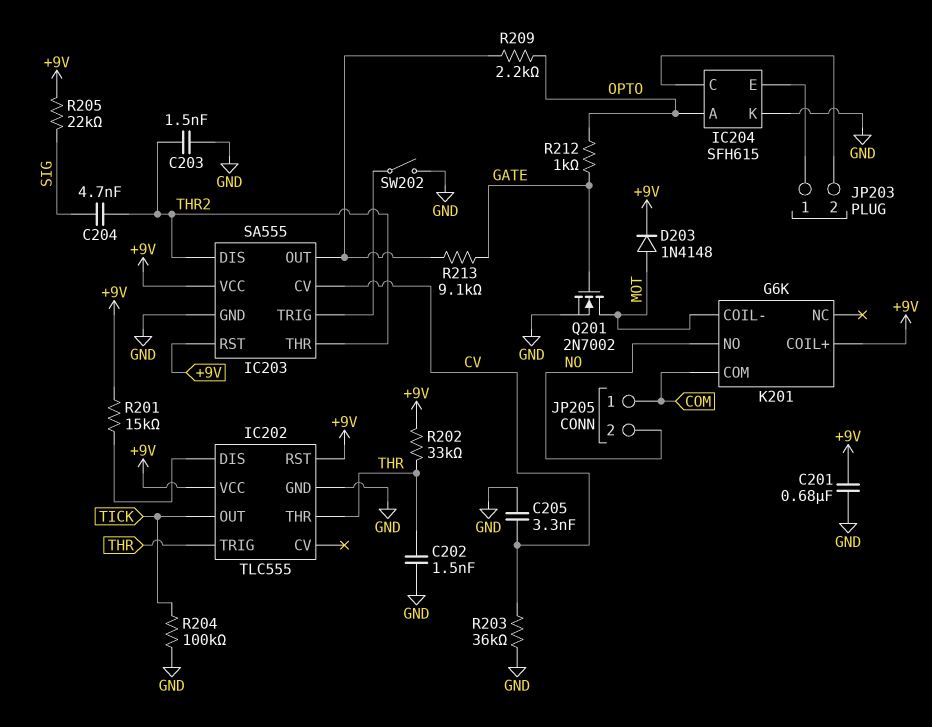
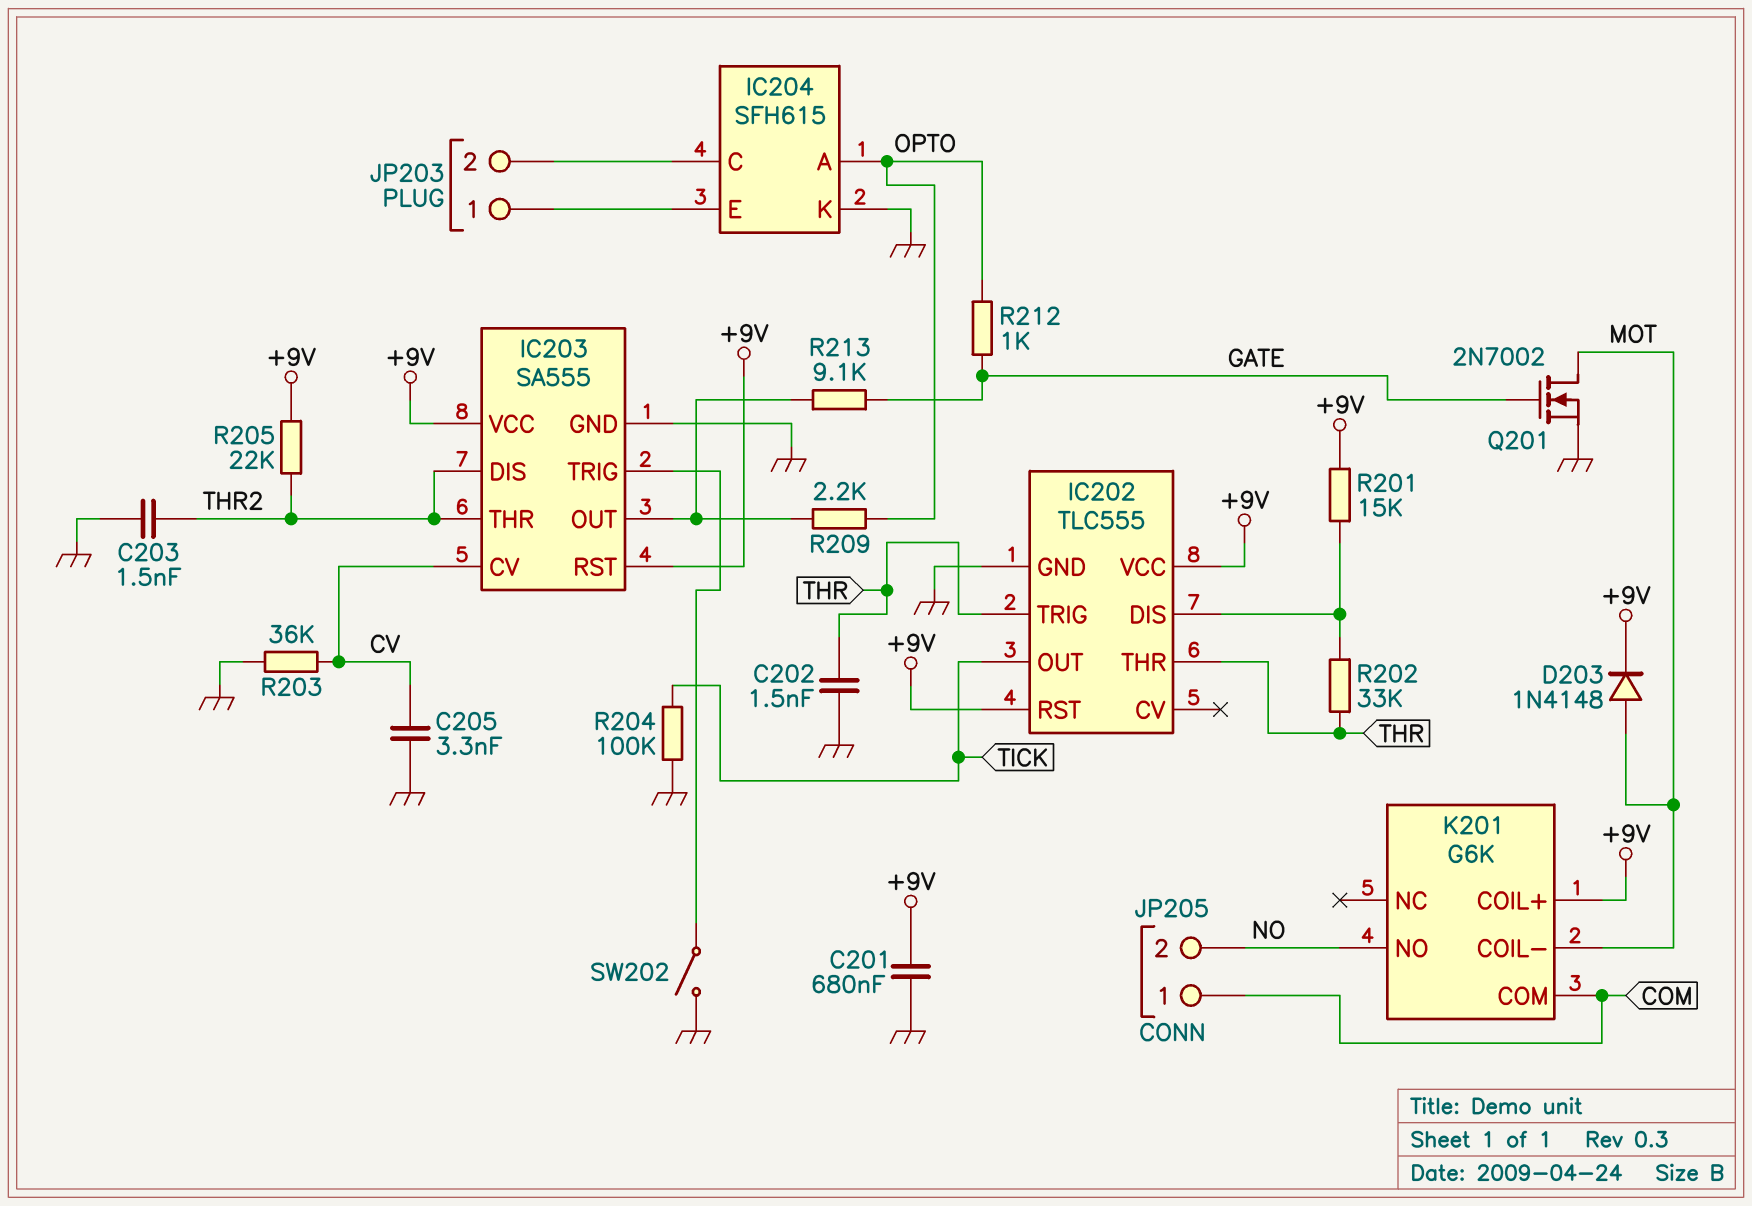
C204: 4.7nF (SIG, THR2) -> none
R202: 33k (+9V, THR) -> 33k (IC202/DIS, THR)
R205: 22k (+9V, SIG) -> 22k (+9V, THR2)

